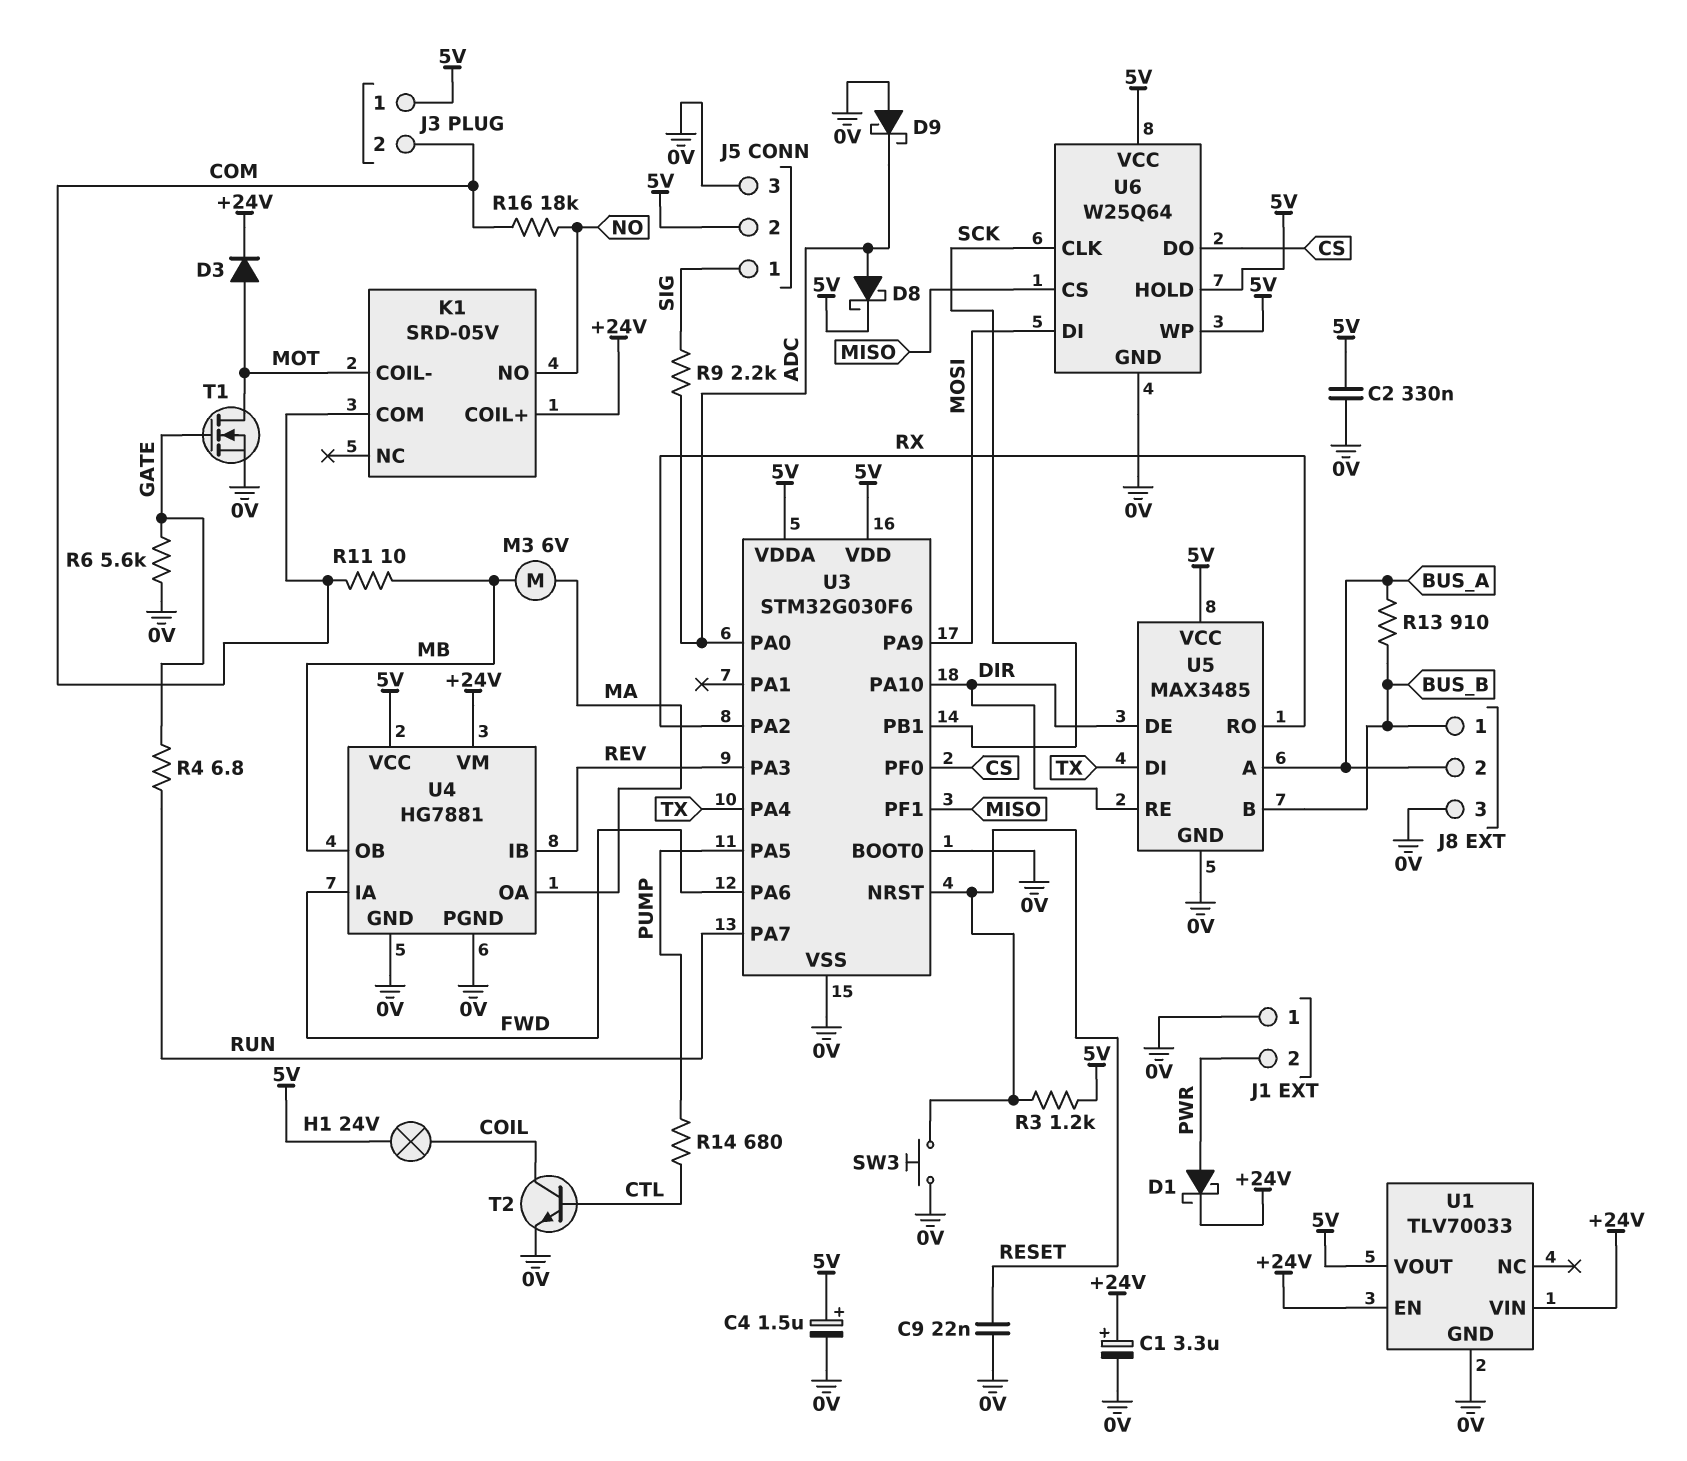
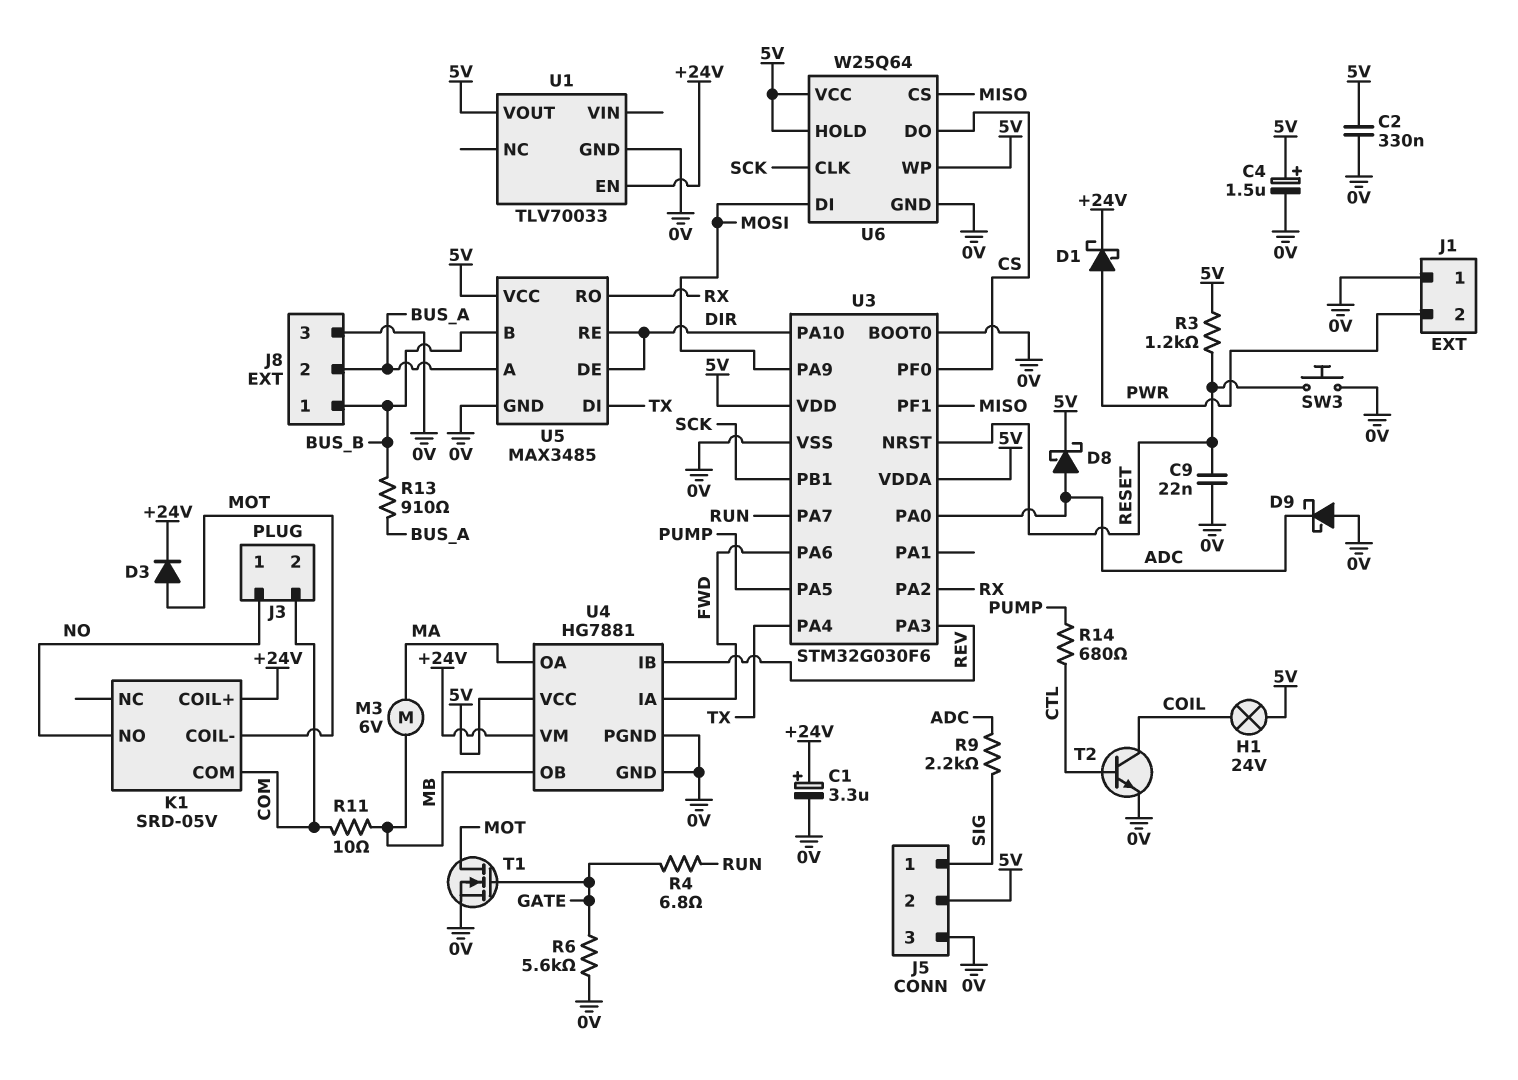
J3 pin 1: 5V -> NO
R16: 18k (COM, NO) -> none
U1 pin VIN: +24V -> none

